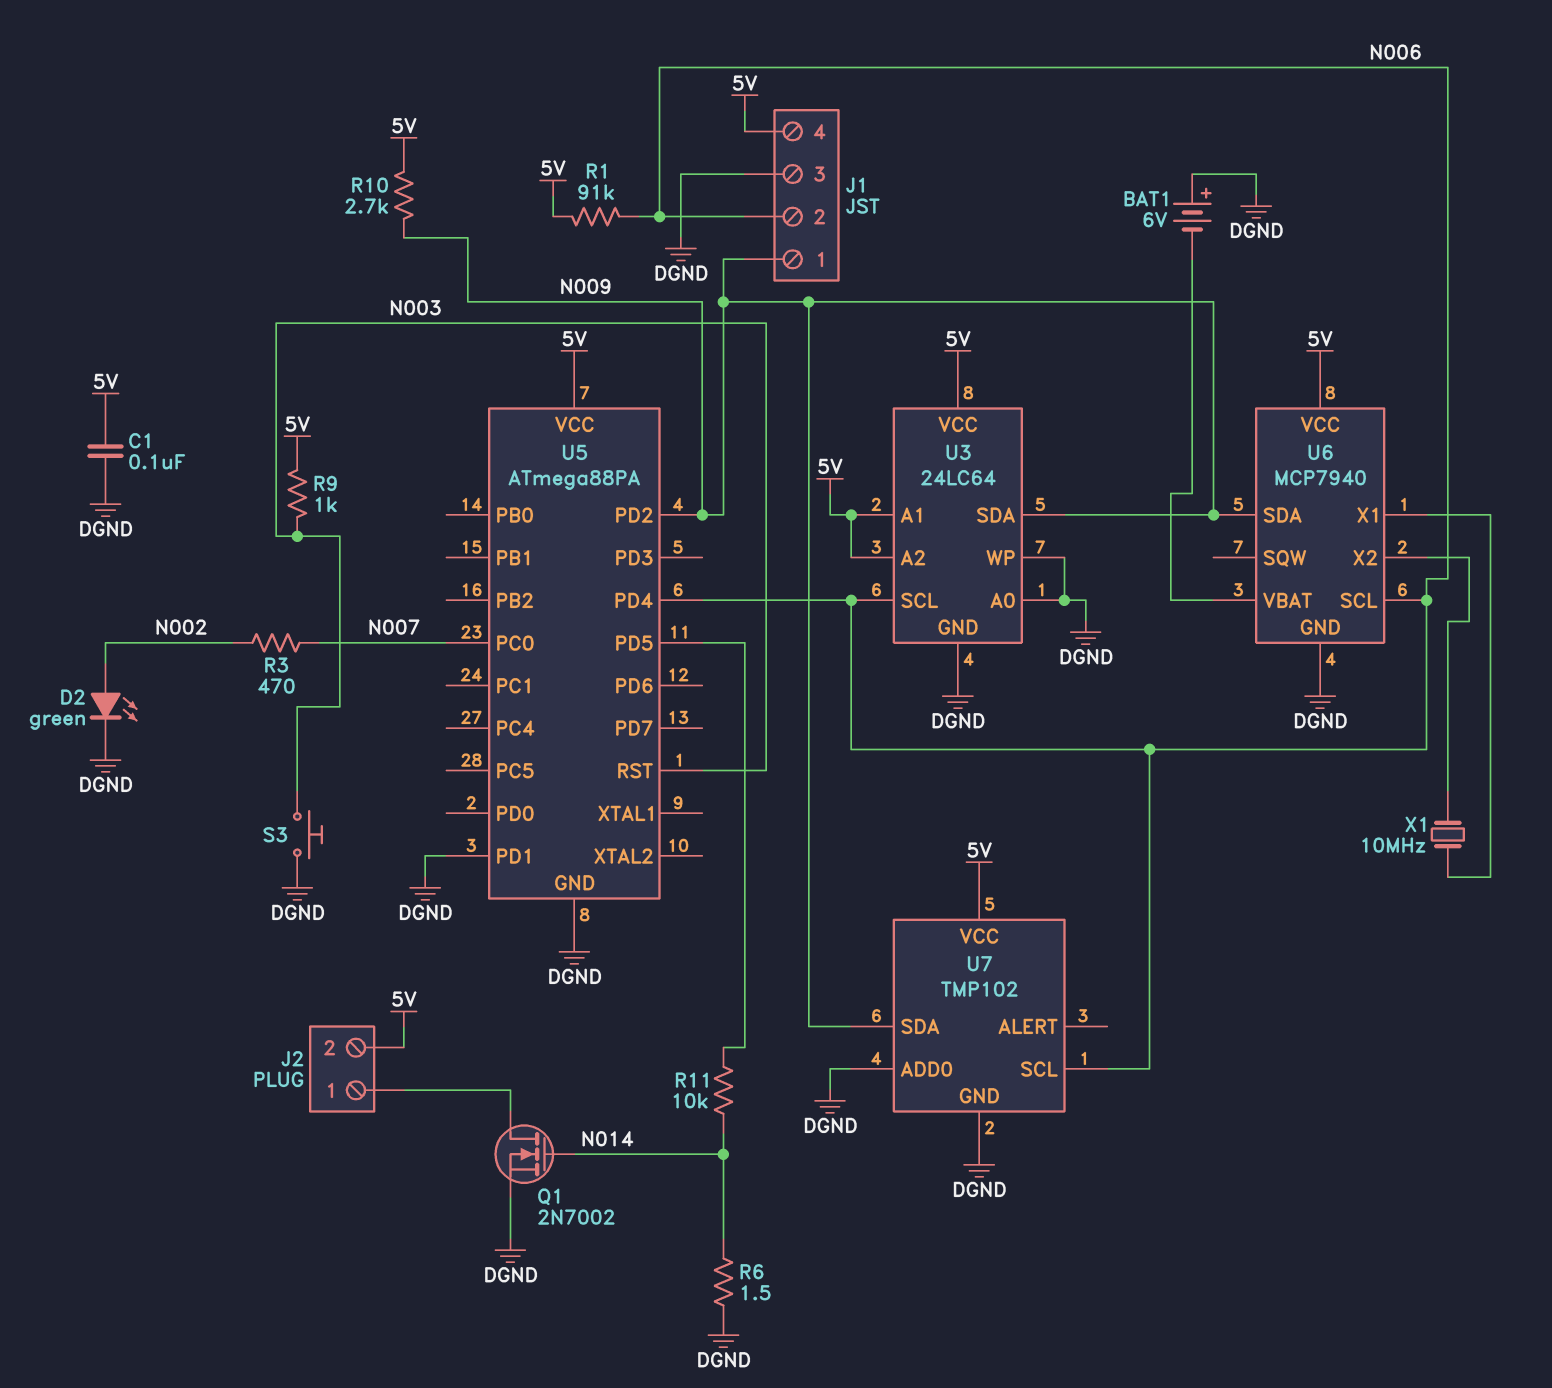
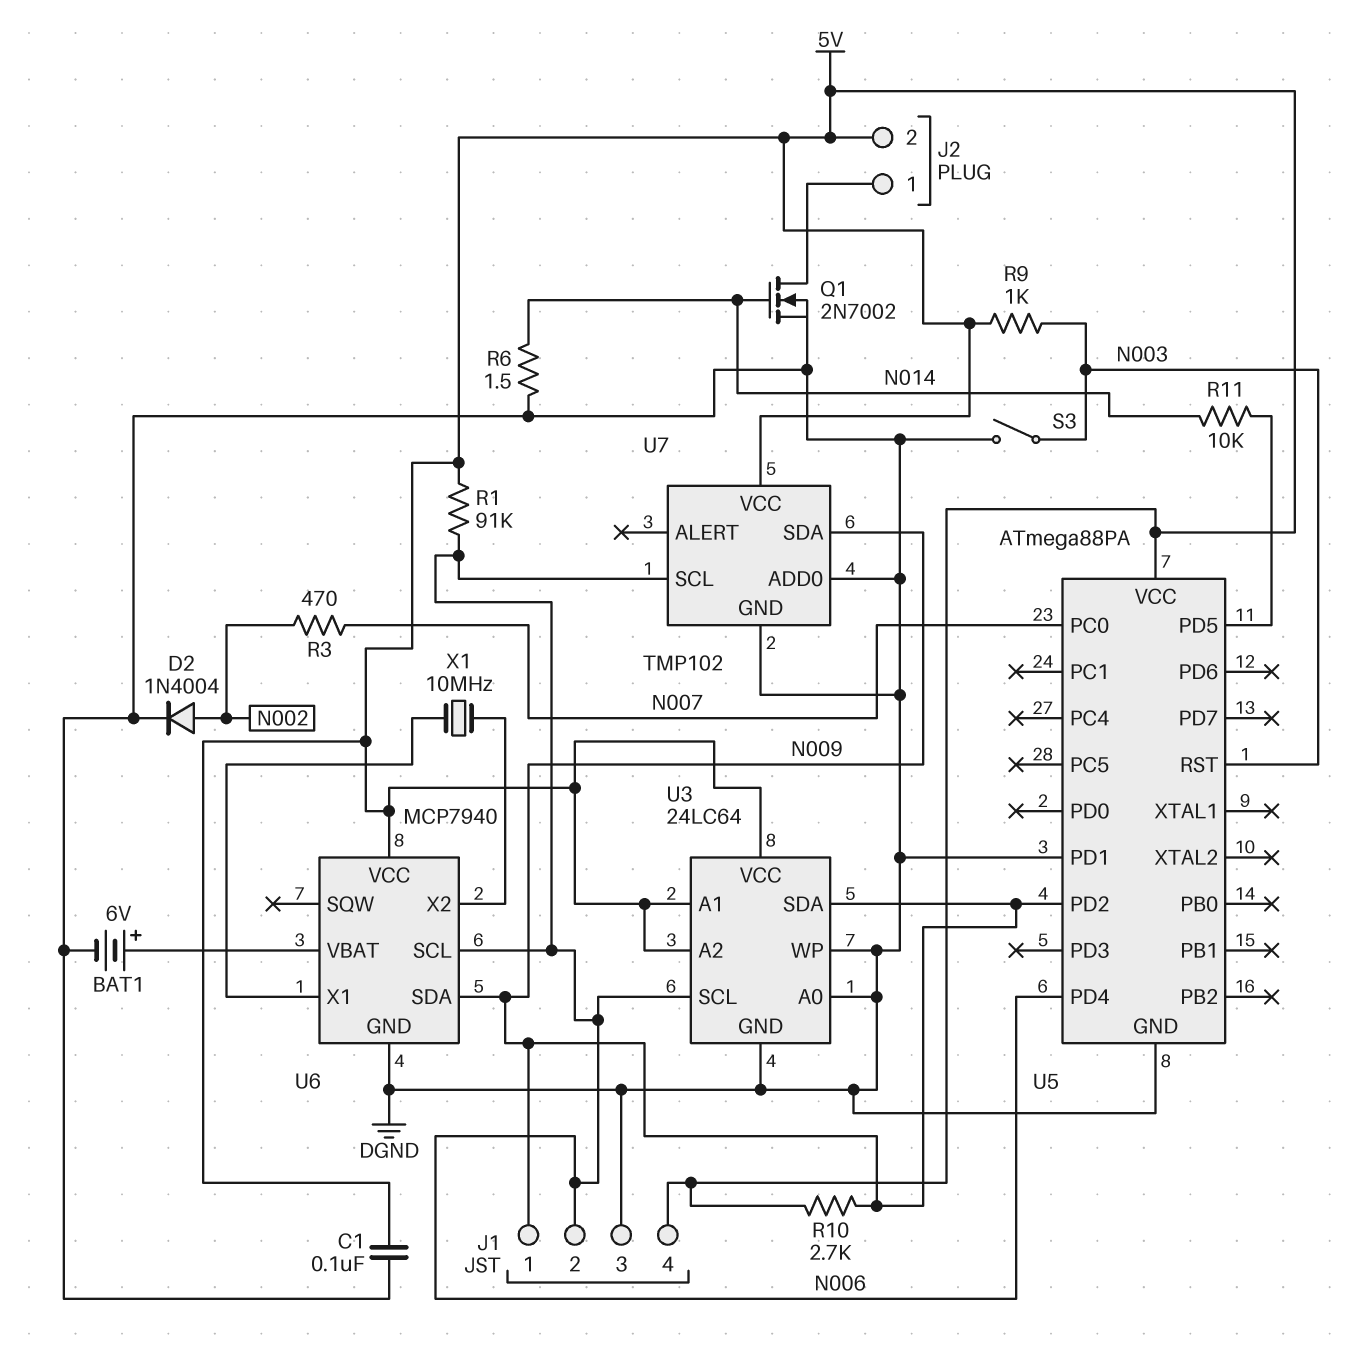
BAT1: 6V (plus DGND, minus U6/VBAT) -> 6V (plus U6/VBAT, minus DGND)
D2: LED green (A N002, K DGND) -> diode 1N4004 (A N002, K DGND)
S3: button (DGND, N003) -> switch (DGND, N003)

